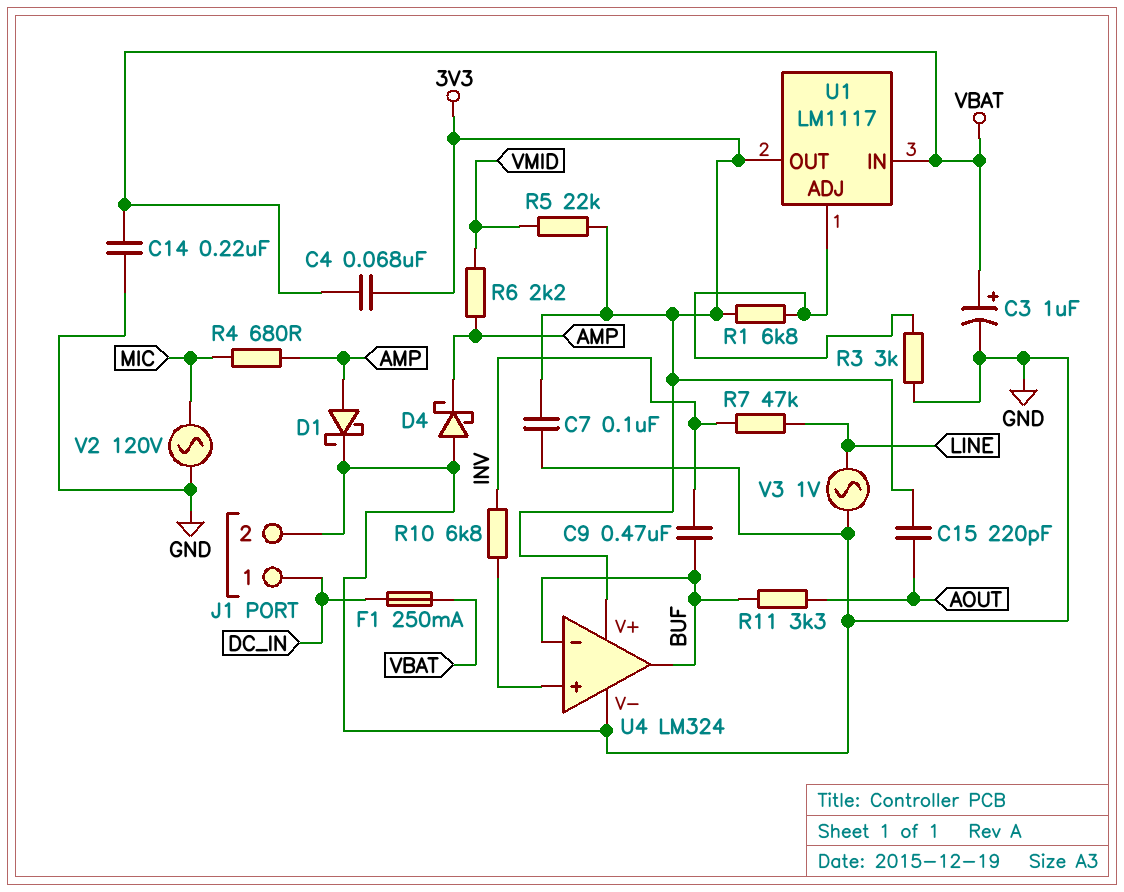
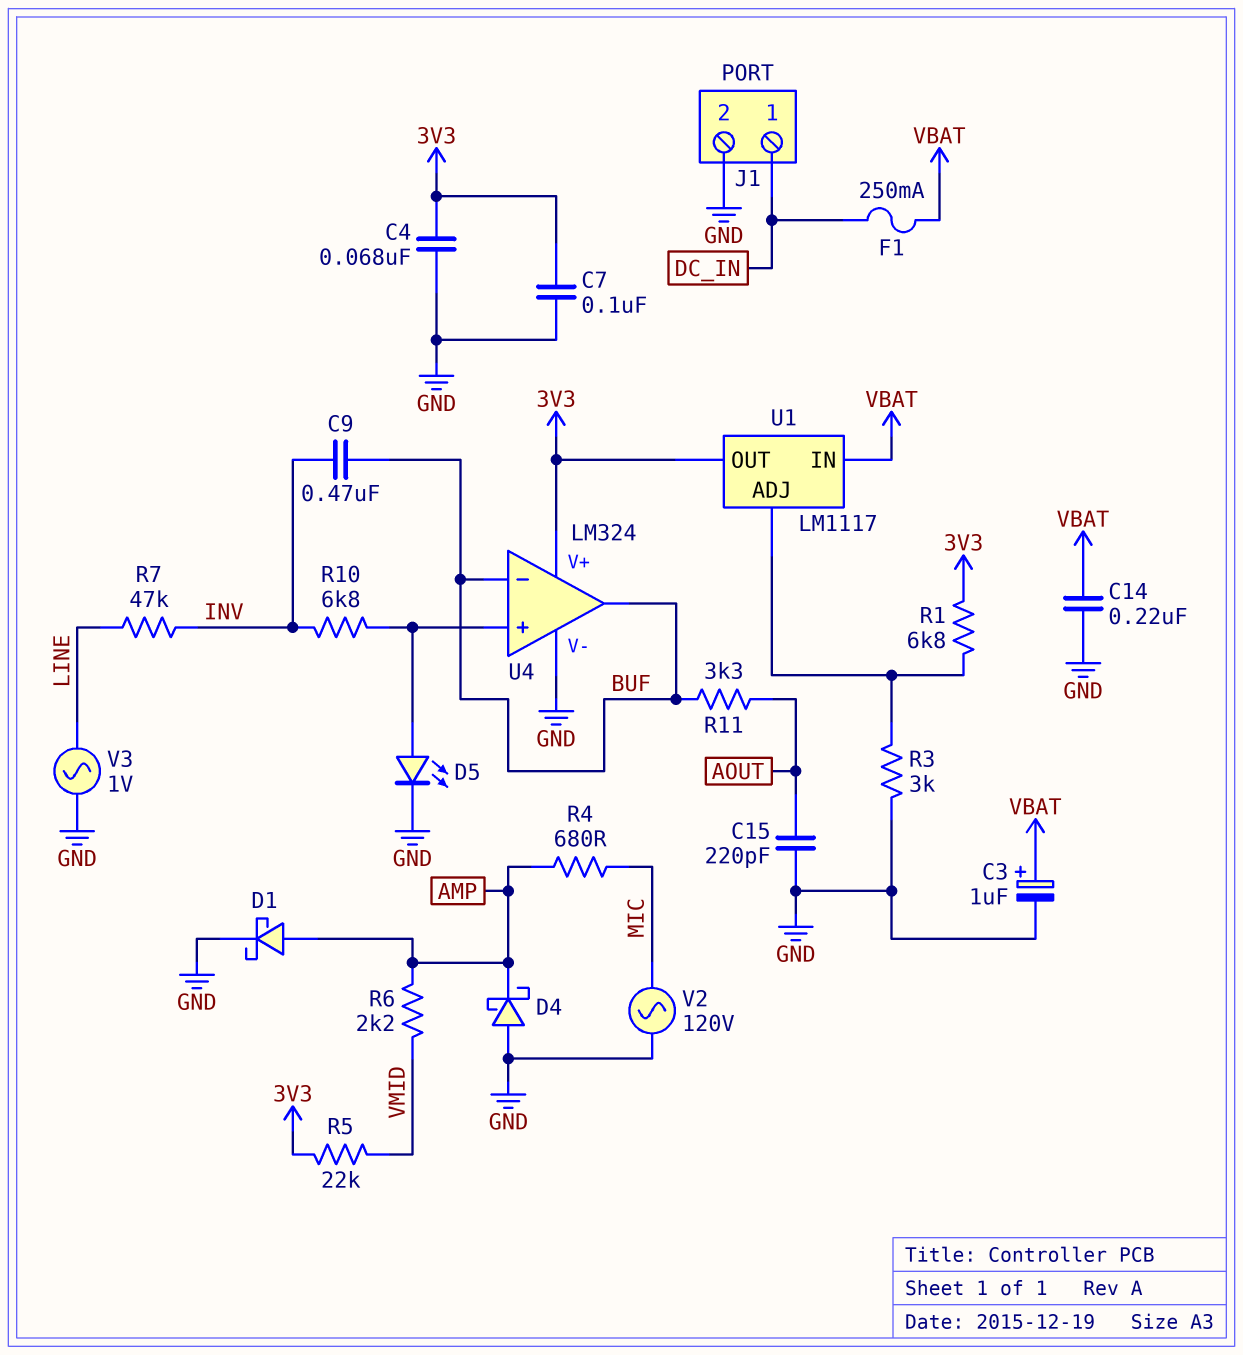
C4: 68nF (3V3, VBAT) -> 68nF (3V3, GND)
C15: 220pF (3V3, AOUT) -> 220pF (AOUT, GND)
D5: none -> LED (A U4/in+, K GND)

